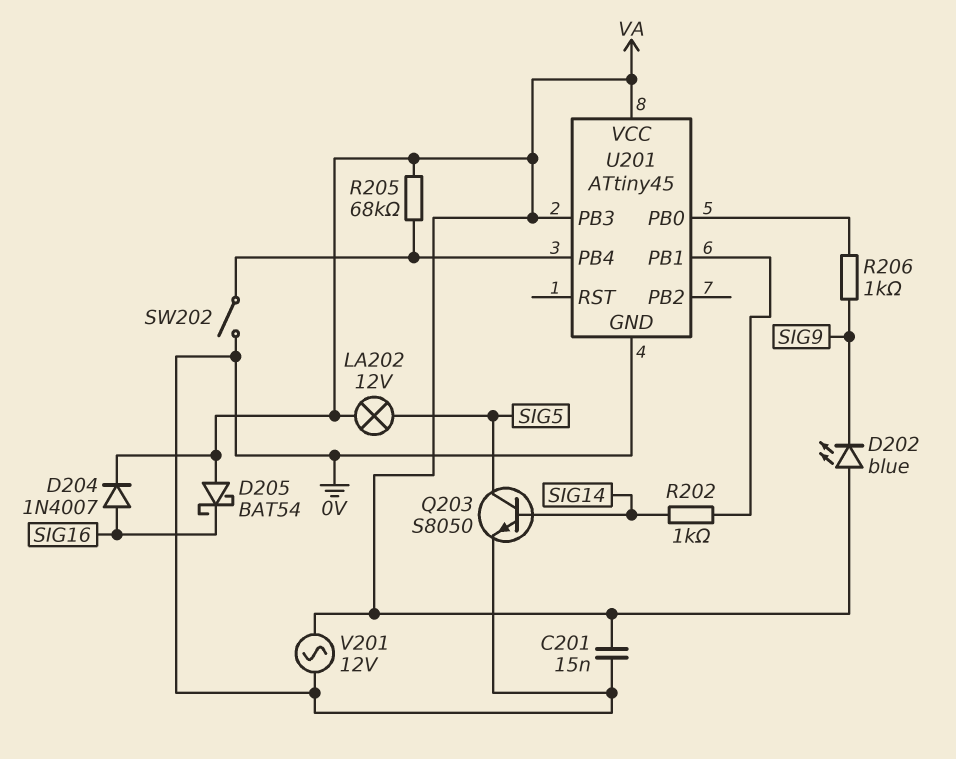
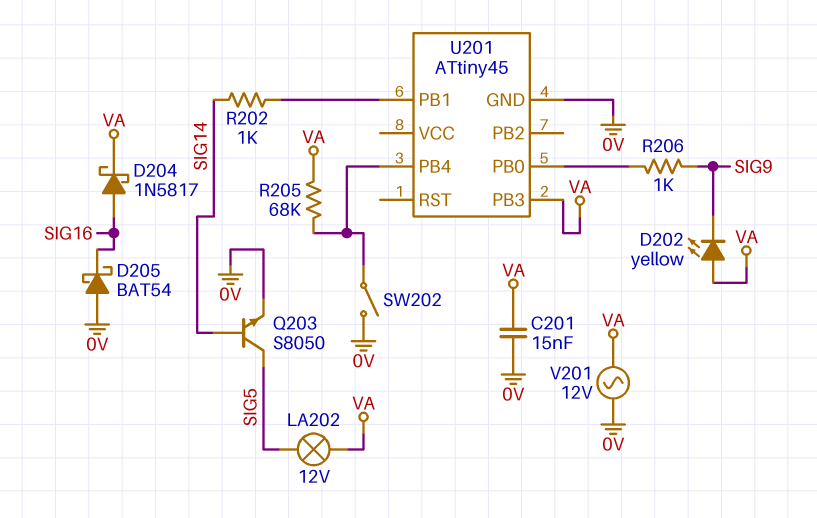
D202: LED blue (A VA, K SIG9) -> LED yellow (A VA, K SIG9)
D204: diode 1N4007 (A SIG16, K VA) -> schottky 1N5817 (A SIG16, K VA)
D205: schottky BAT54 (A VA, K SIG16) -> schottky BAT54 (A 0V, K SIG16)
U201 pin VCC: VA -> none

